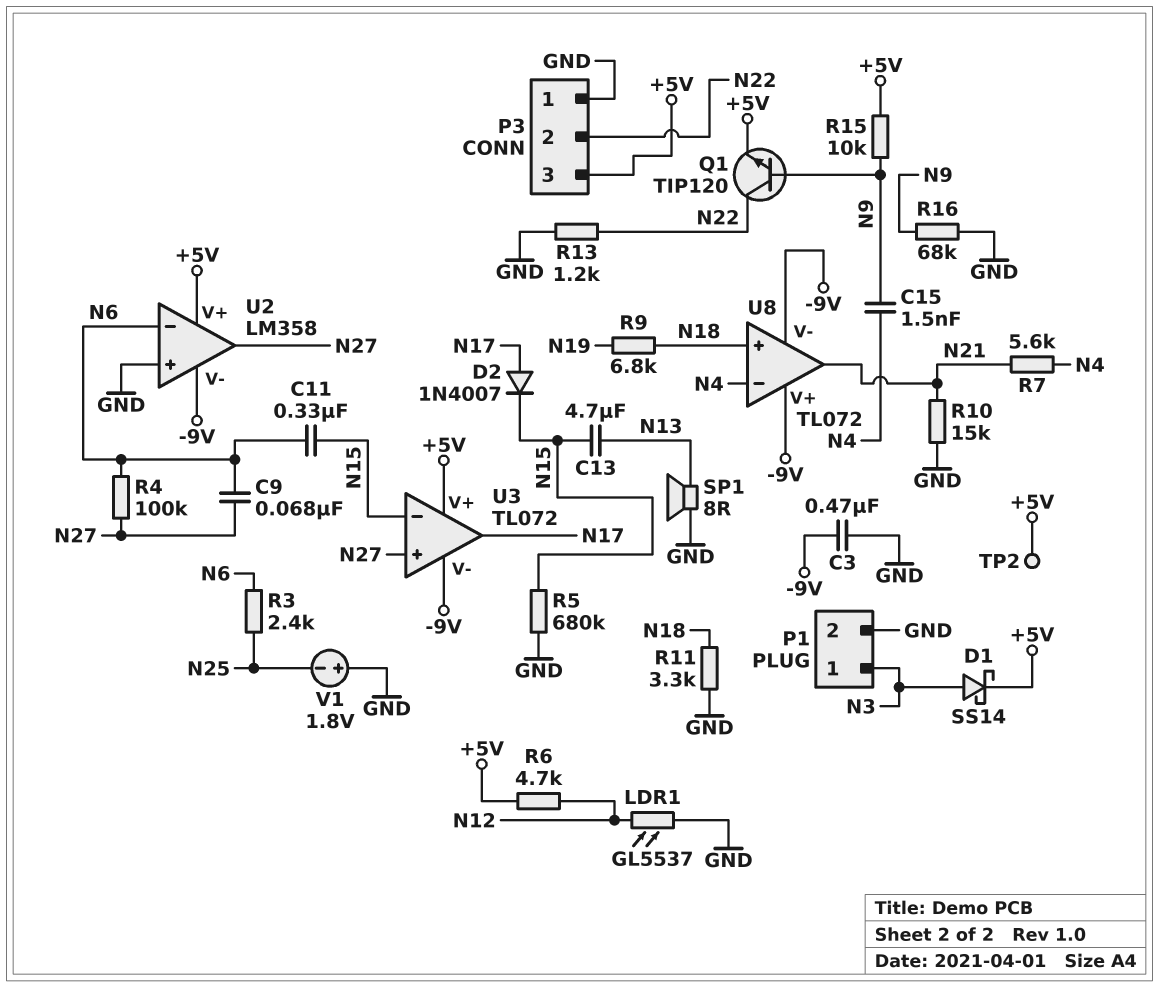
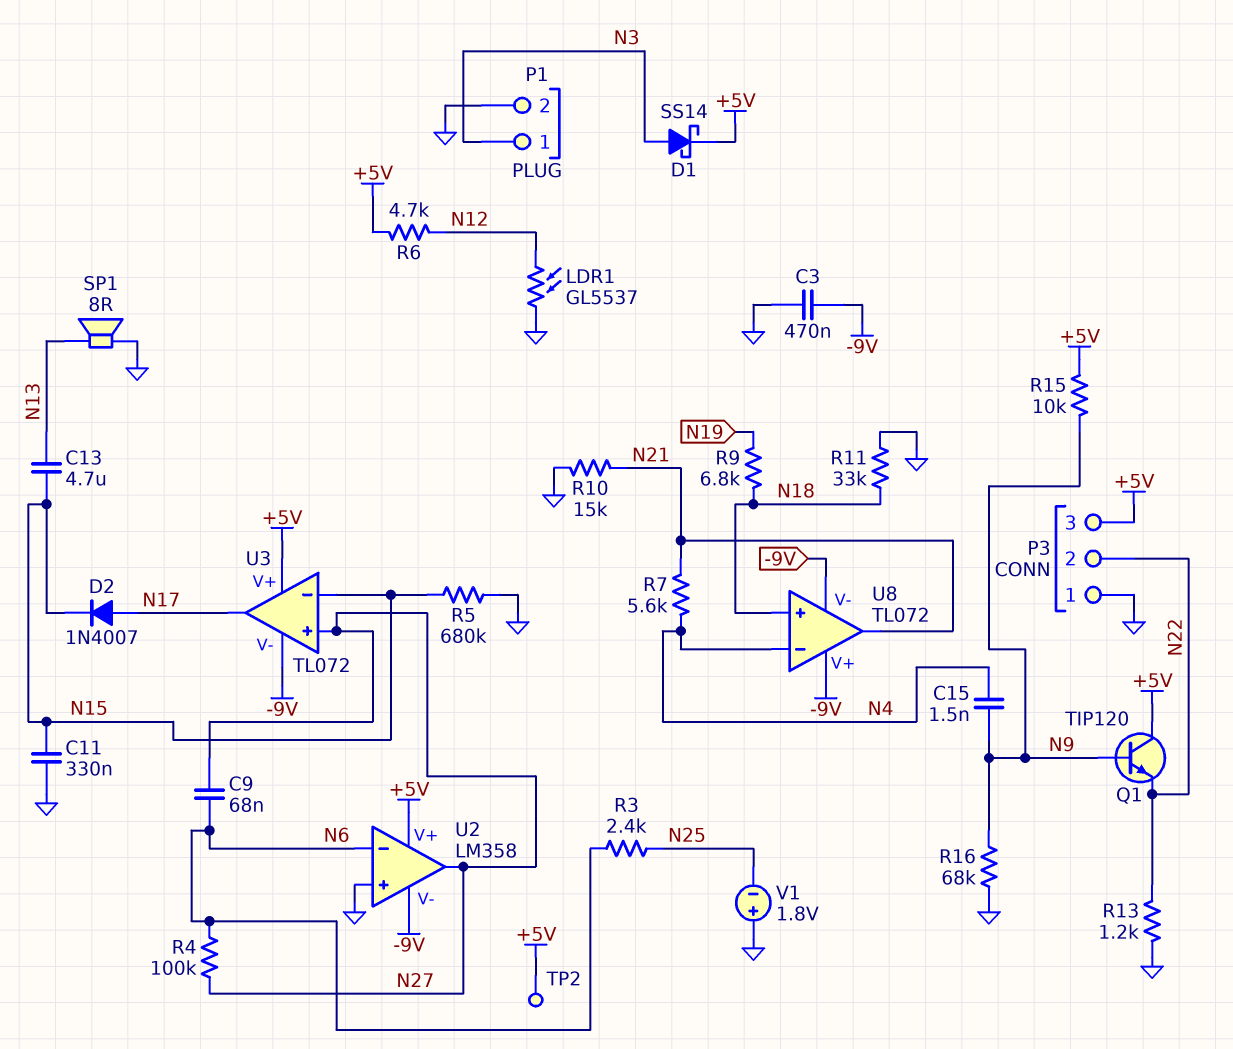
C11: 330nF (N6, N15) -> 330nF (GND, N15)
Q1: NPN TIP120 (B N9, C N22, E +5V) -> NPN TIP120 (B N9, C +5V, E N22)
R11: 3.3k (GND, N18) -> 33k (GND, N18)

